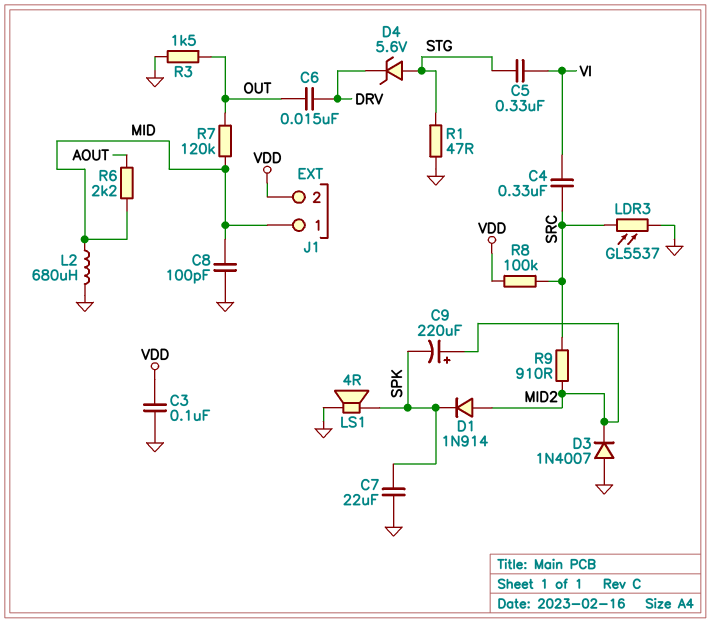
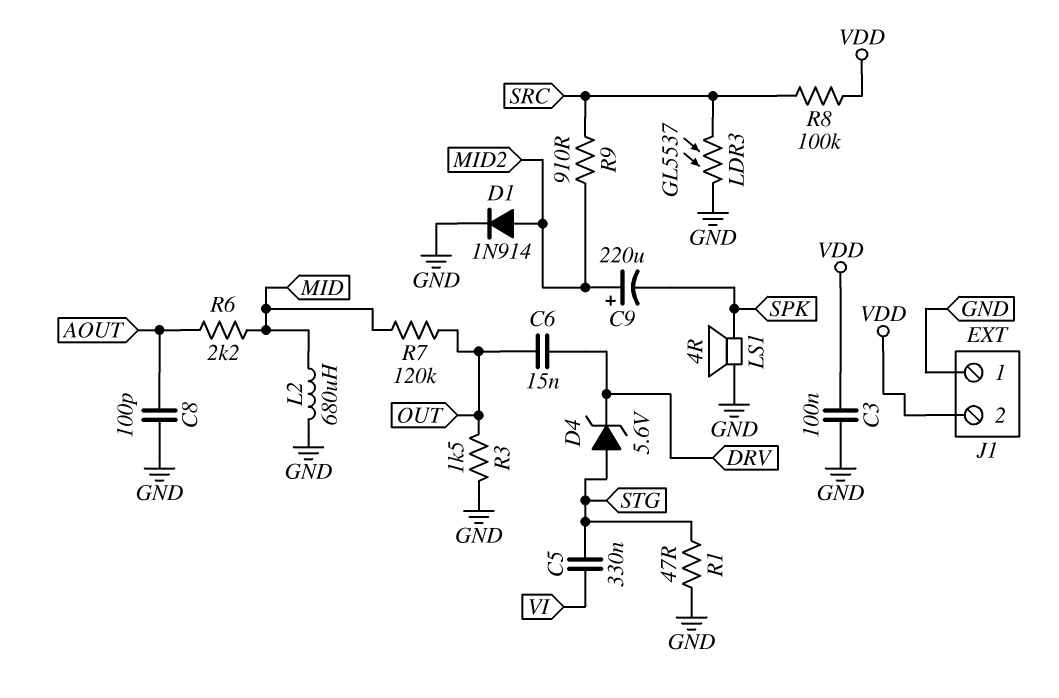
C4: 330nF (SRC, VI) -> none
C7: 22uF (GND, SPK) -> none
C8: 100pF (GND, MID) -> 100pF (AOUT, GND)
D1: diode 1N914 (A MID2, K SPK) -> diode 1N914 (A MID2, K GND)
D3: diode 1N4007 (A GND, K MID2) -> none
J1 pin 1: MID -> GND

